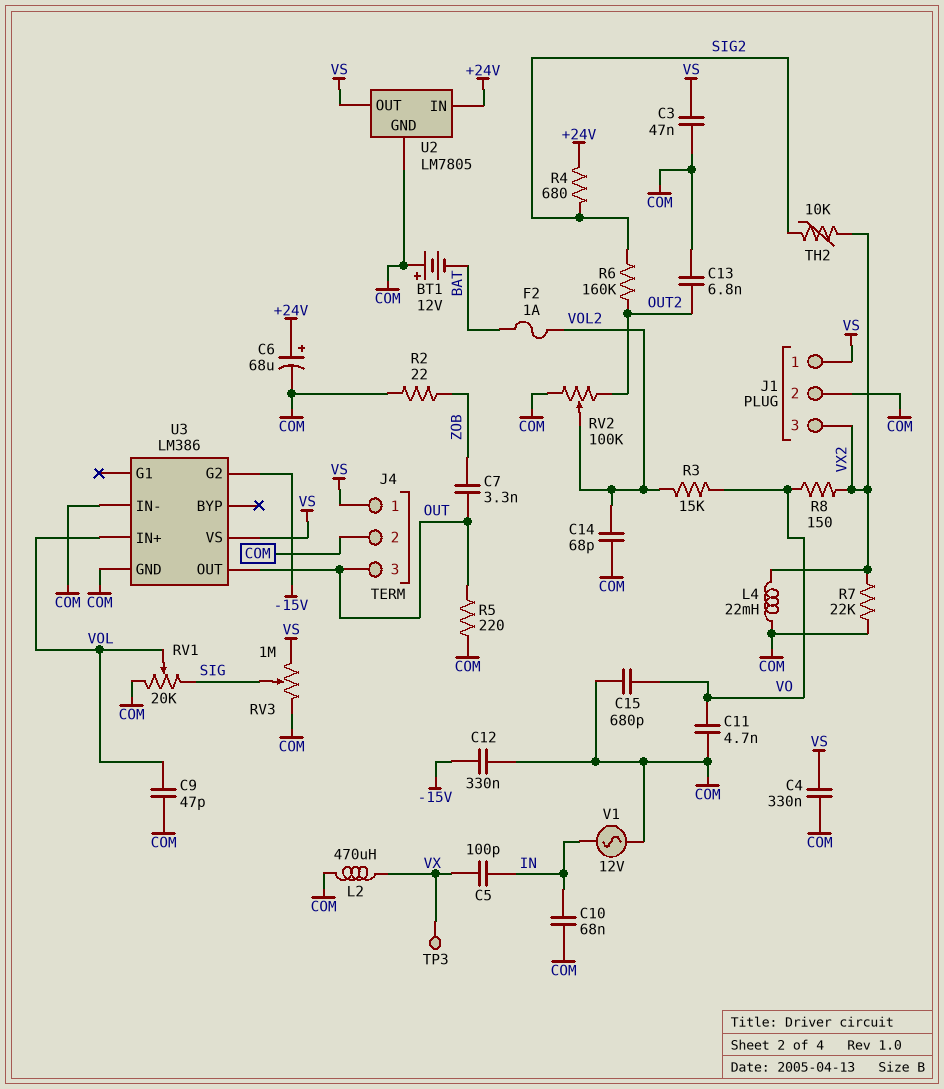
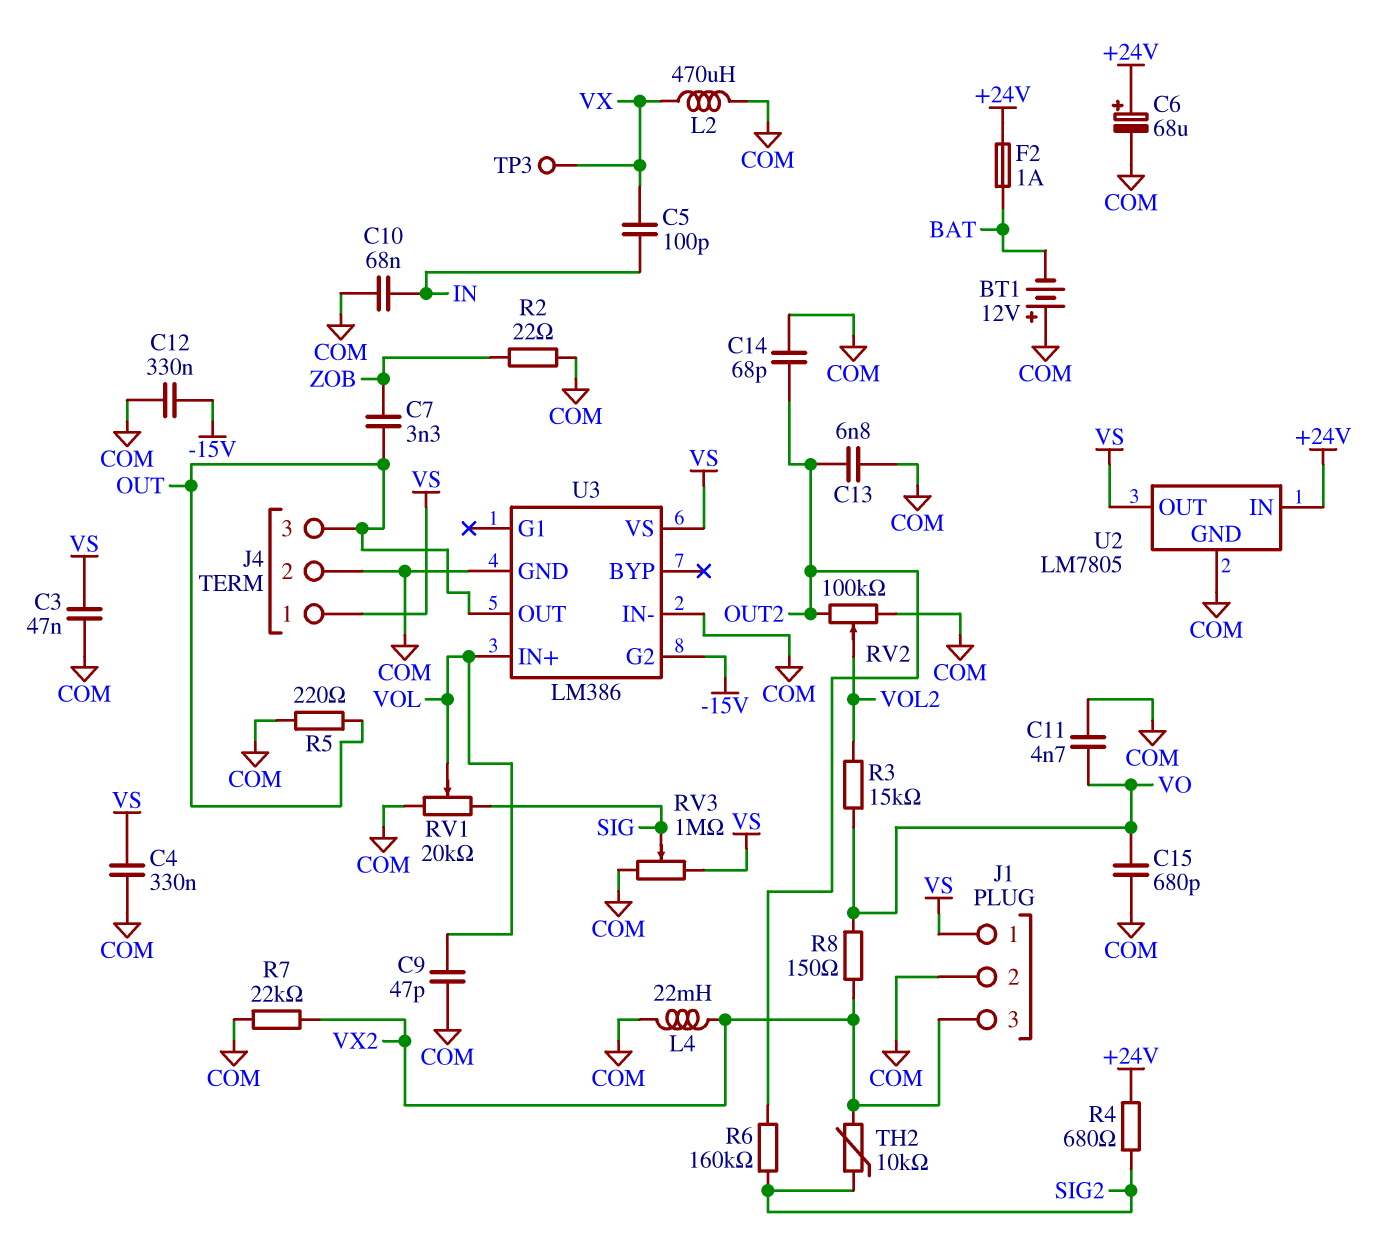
C14: 68pF (COM, VOL2) -> 68pF (COM, OUT2)
F2: 1A (BAT, VOL2) -> 1A (+24V, BAT)
V1: AC 12V (COM, IN) -> none

